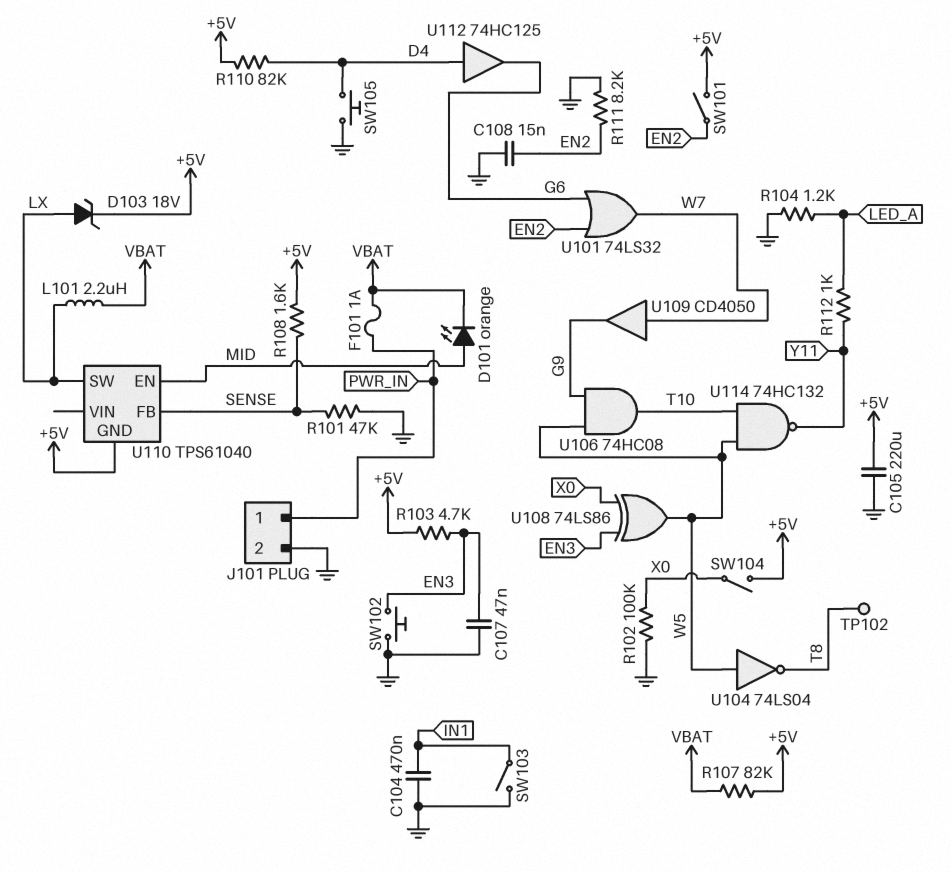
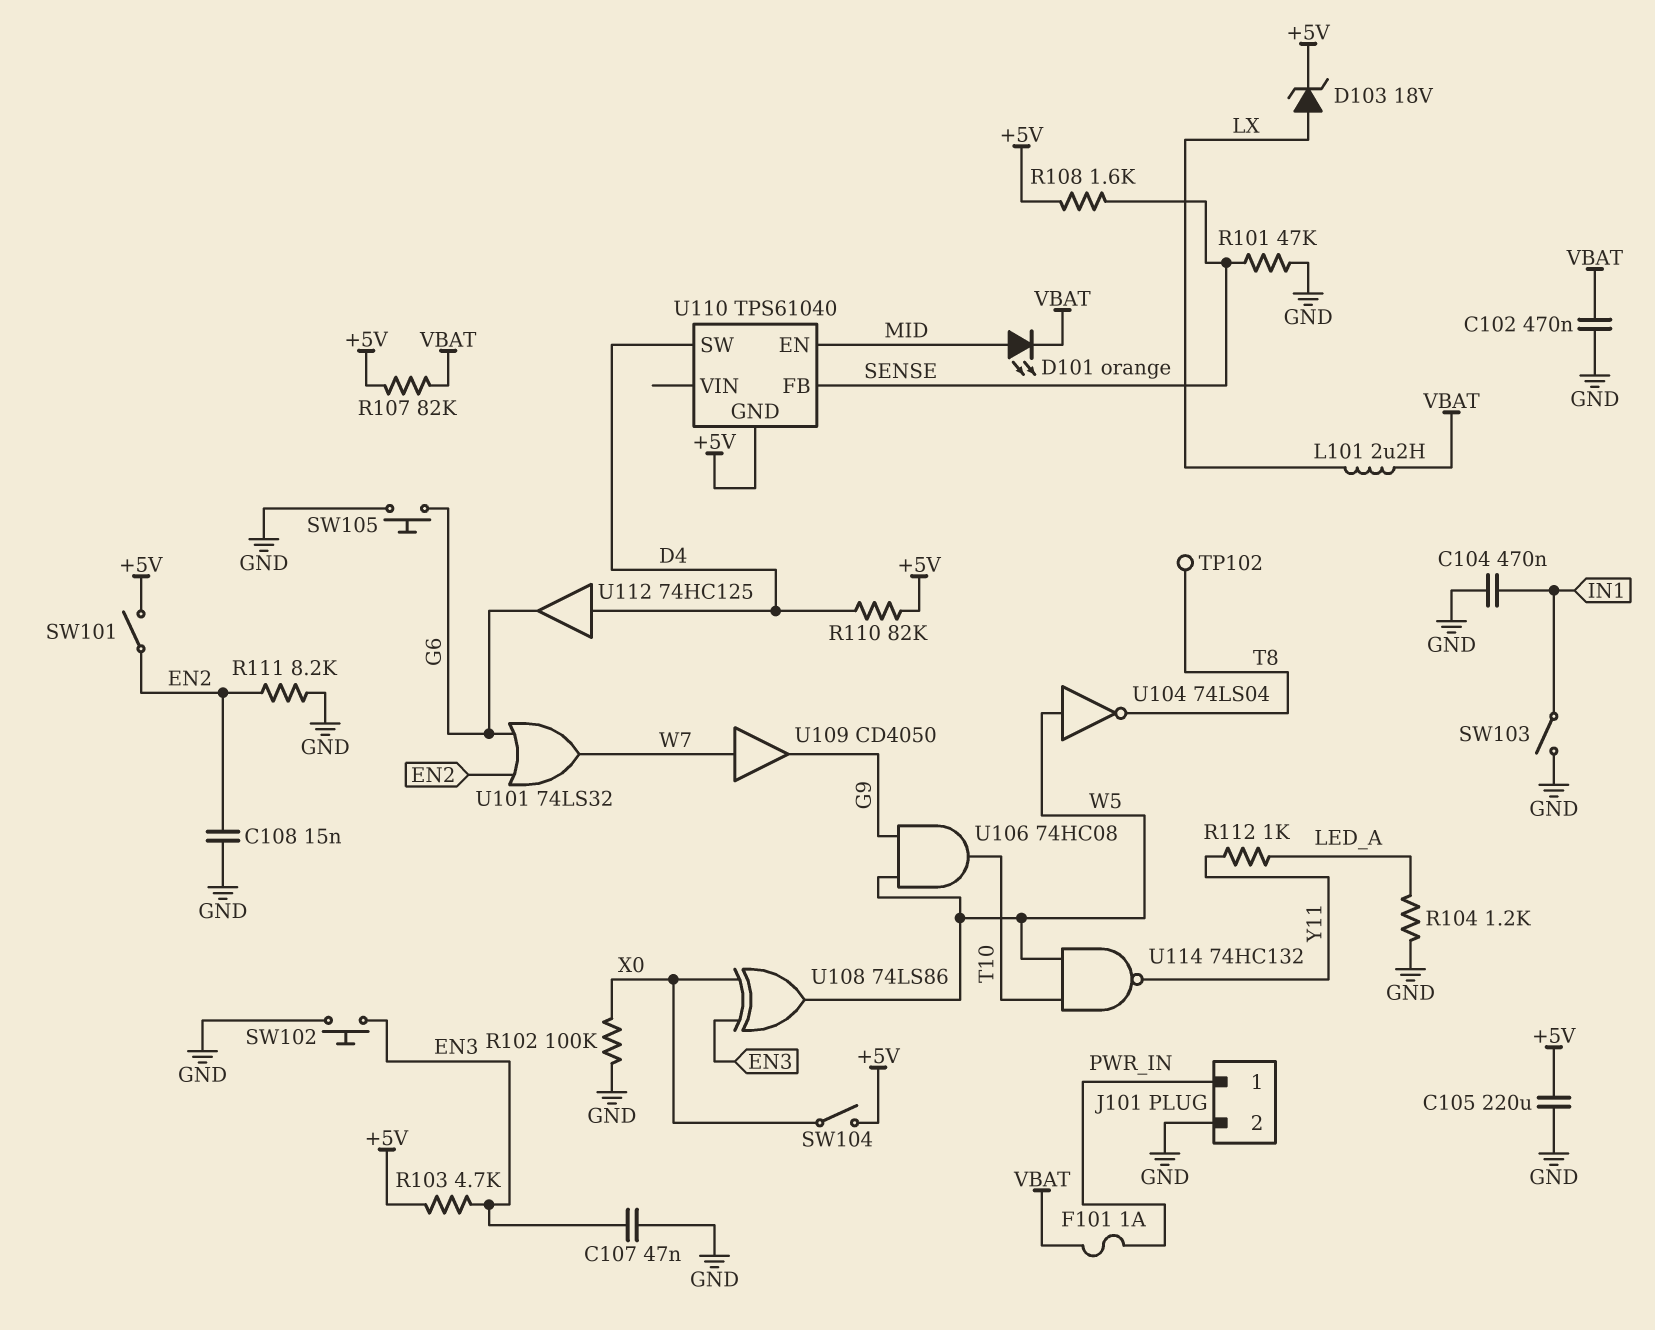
C102: none -> 470nF (GND, VBAT)
SW105: button (D4, GND) -> button (G6, GND)
U110 pin SW: LX -> D4

